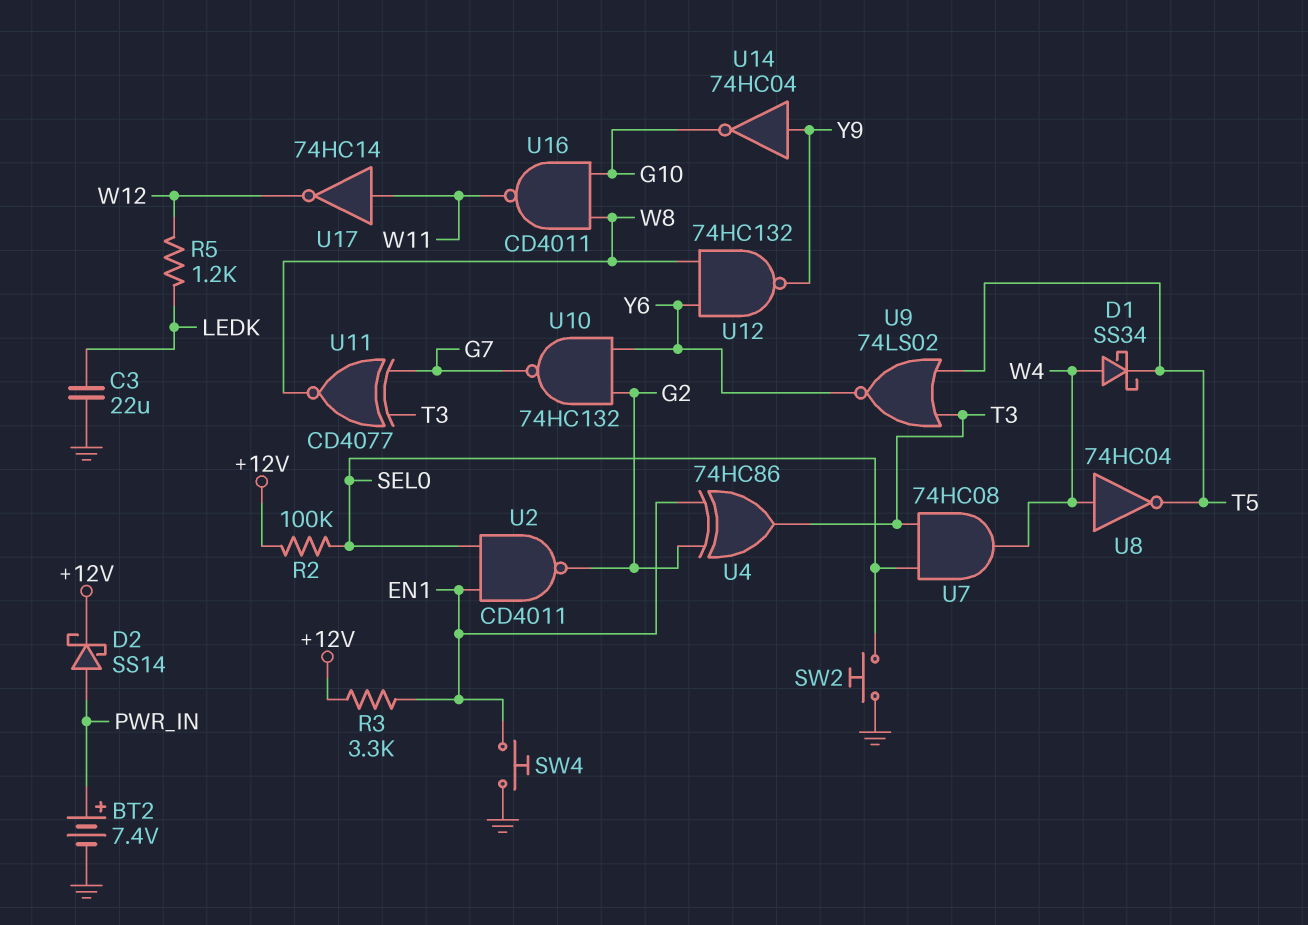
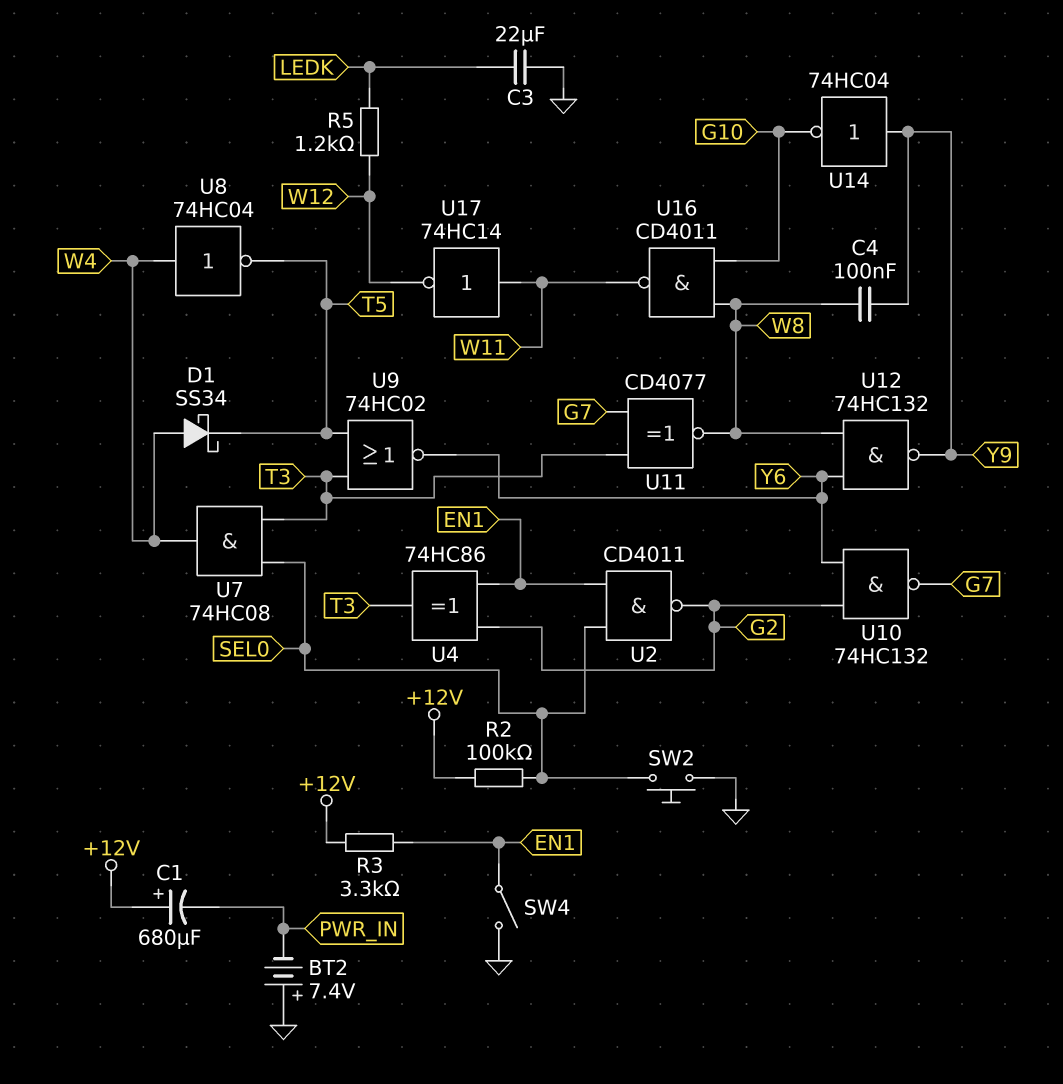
BT2: 7.4V (plus PWR_IN, minus GND) -> 7.4V (plus GND, minus PWR_IN)
C1: none -> 680uF (plus +12V, minus PWR_IN)
C4: none -> 100nF (W8, Y9)
D2: schottky SS14 (A PWR_IN, K +12V) -> none
SW4: button (EN1, GND) -> switch (EN1, GND)
U9: NOR 74LS02 (in T3, in T5, out Y6) -> NOR 74HC02 (in T3, in T5, out Y6)

